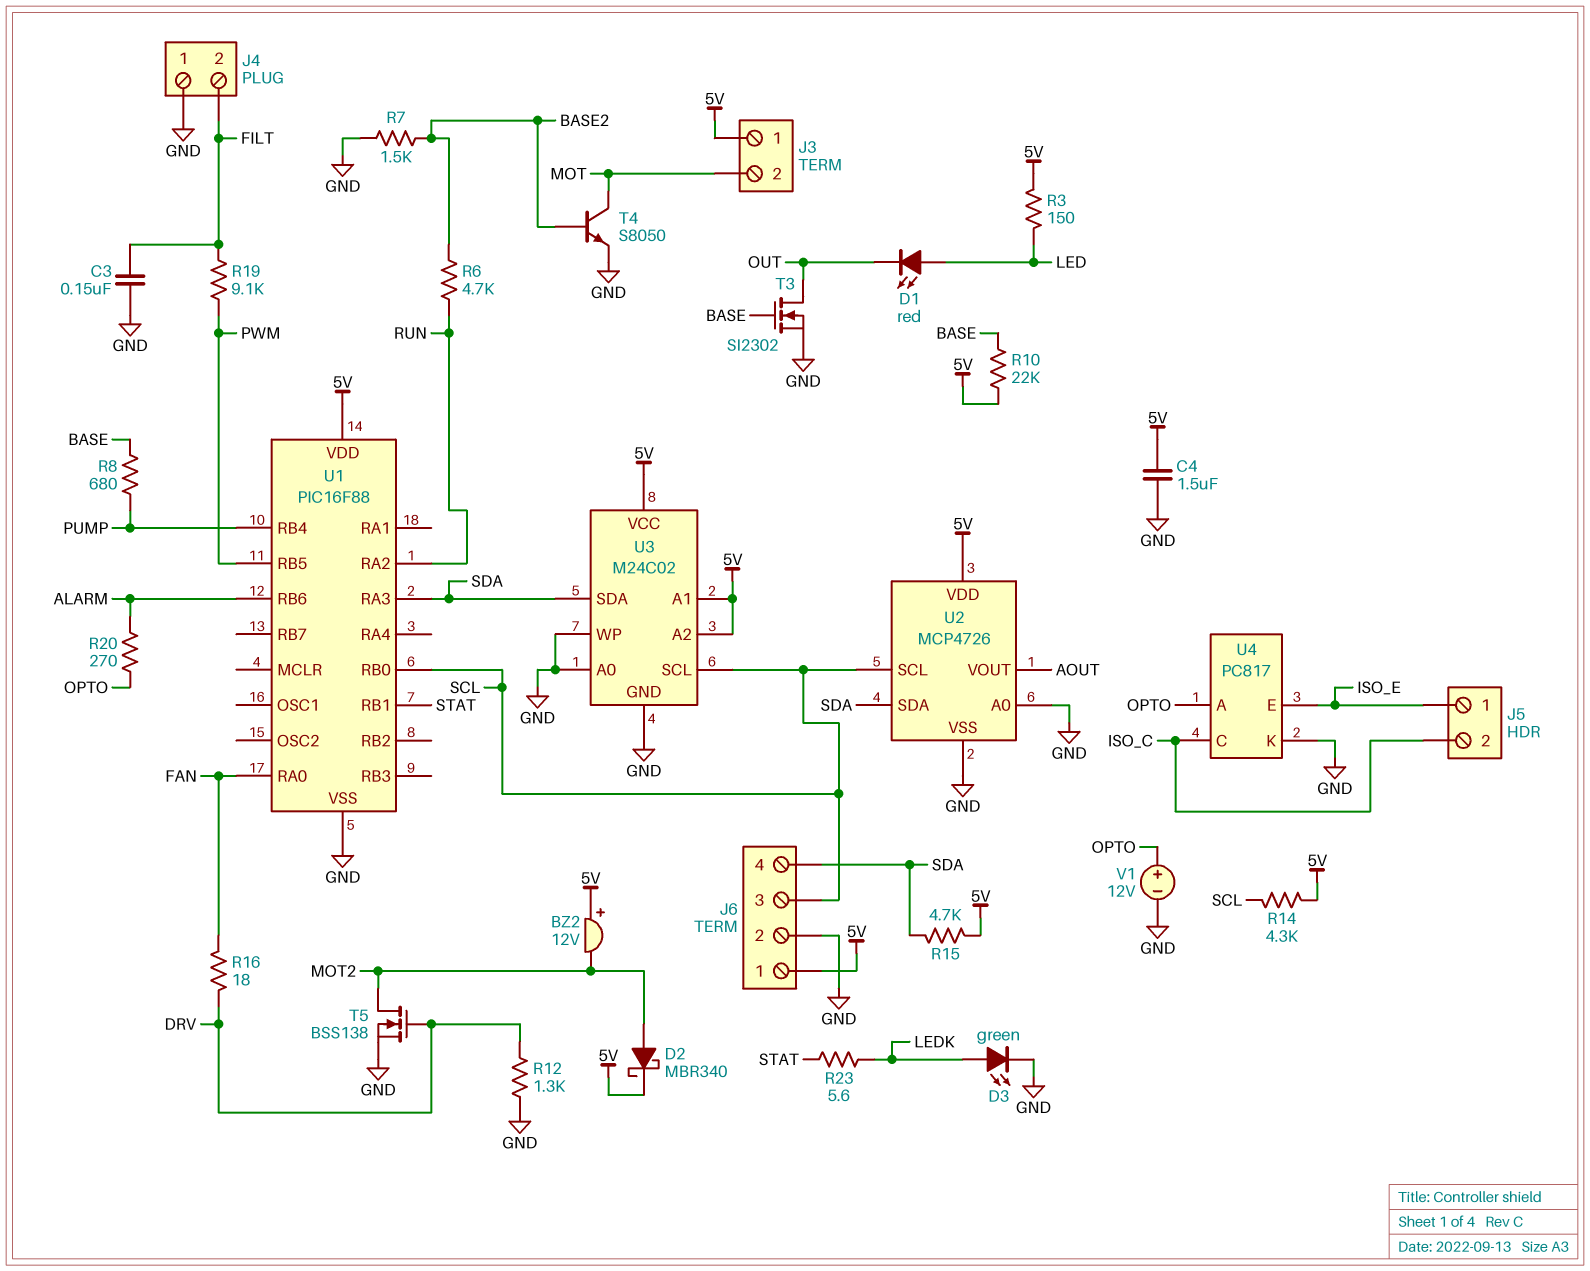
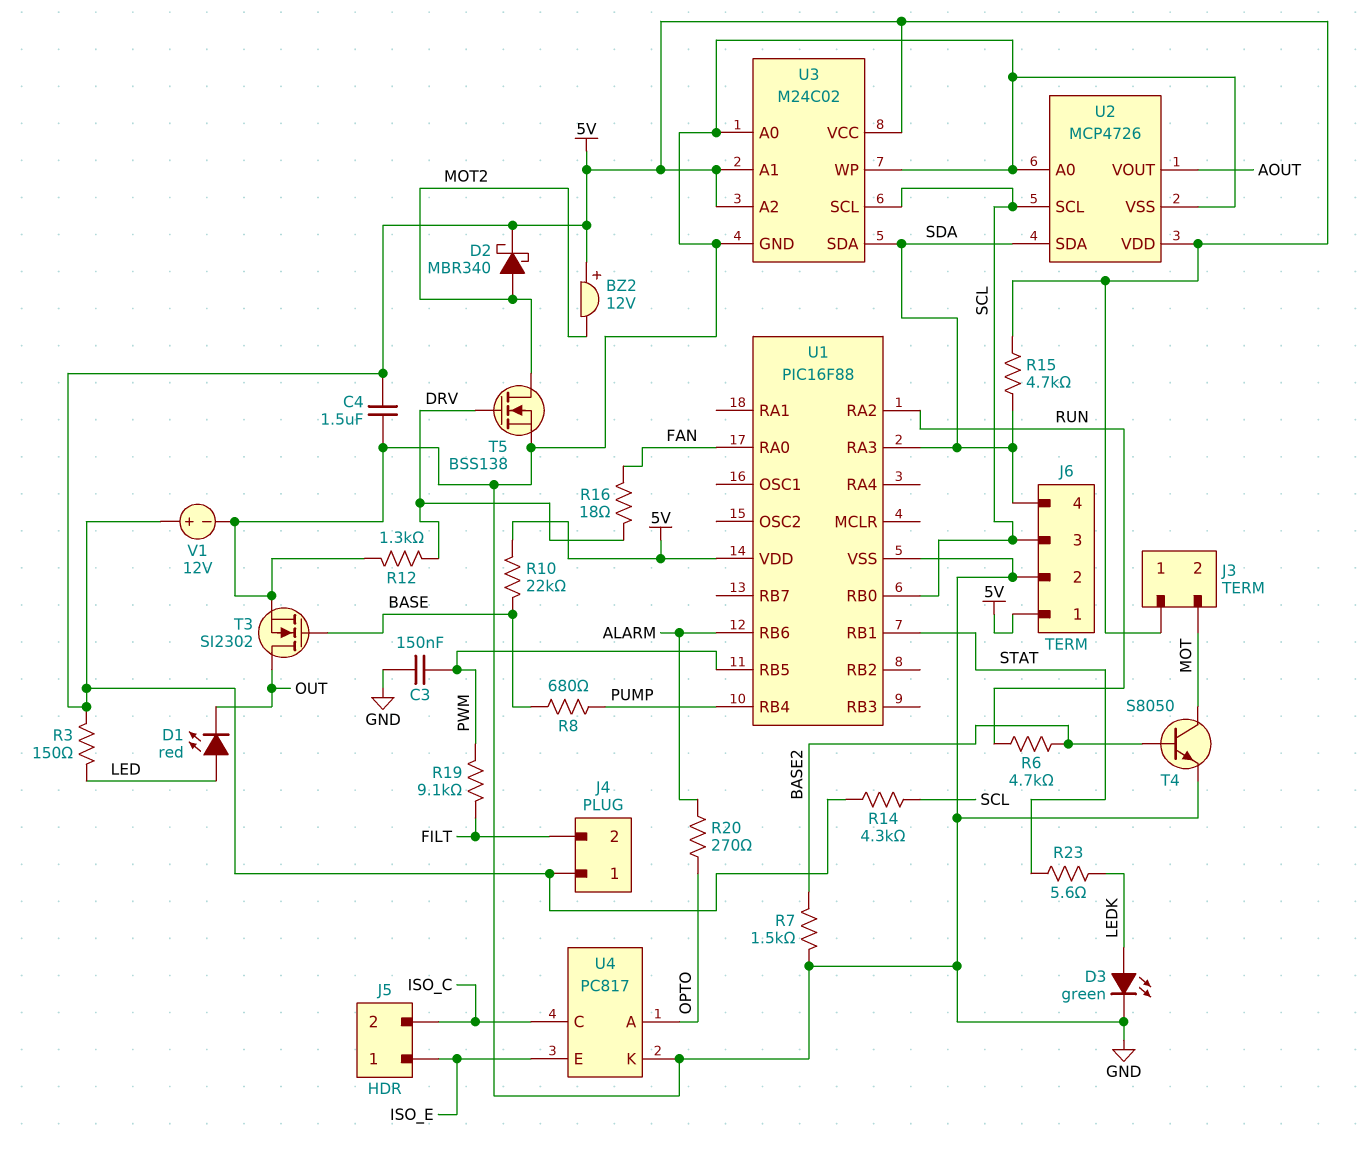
C3: 150nF (FILT, GND) -> 150nF (GND, PWM)
J4 pin 1: GND -> 5V
V1: 12V (plus OPTO, minus GND) -> 12V (plus 5V, minus GND)

